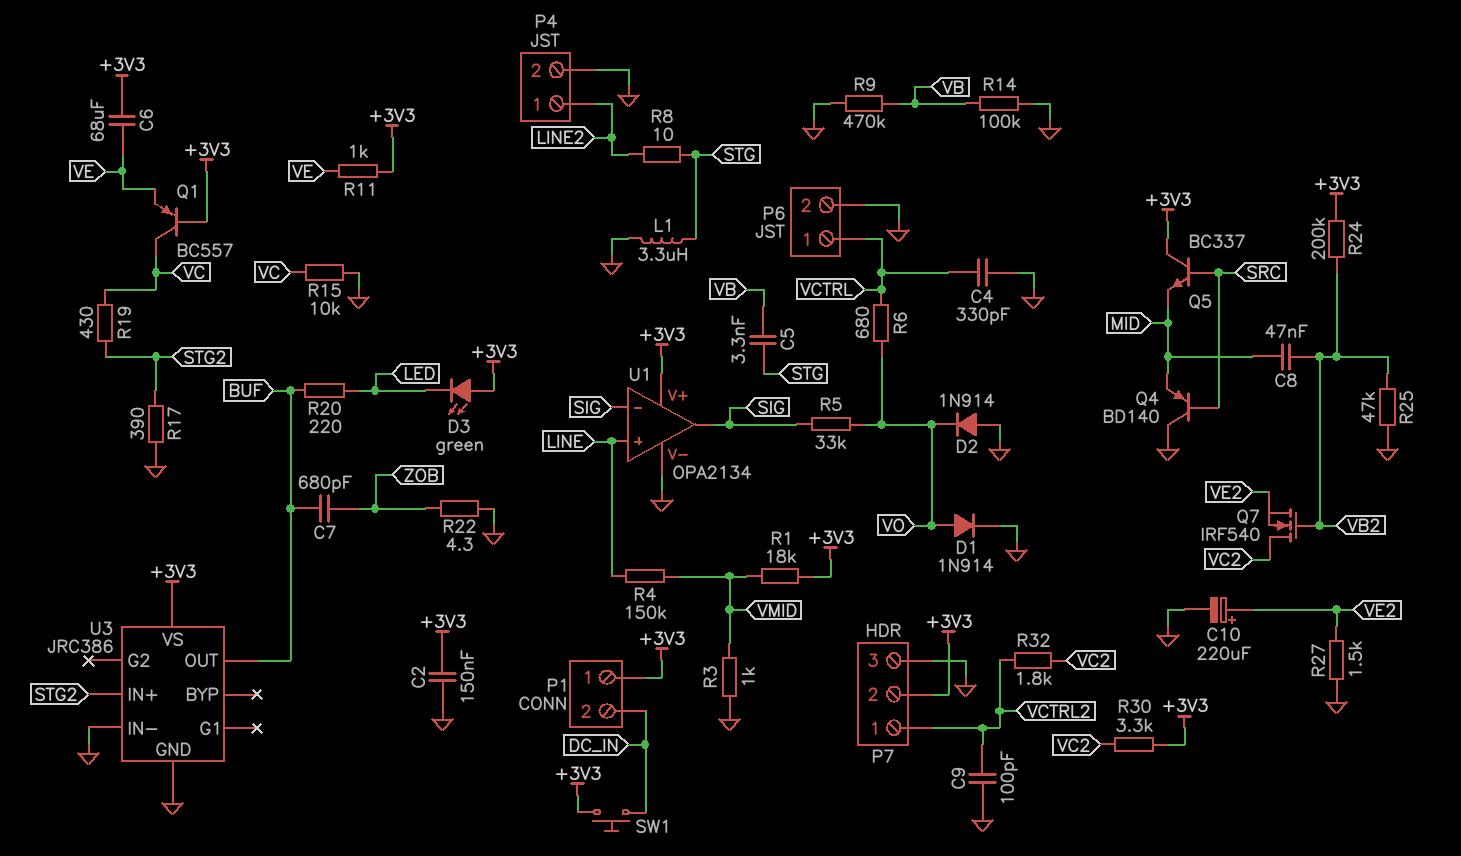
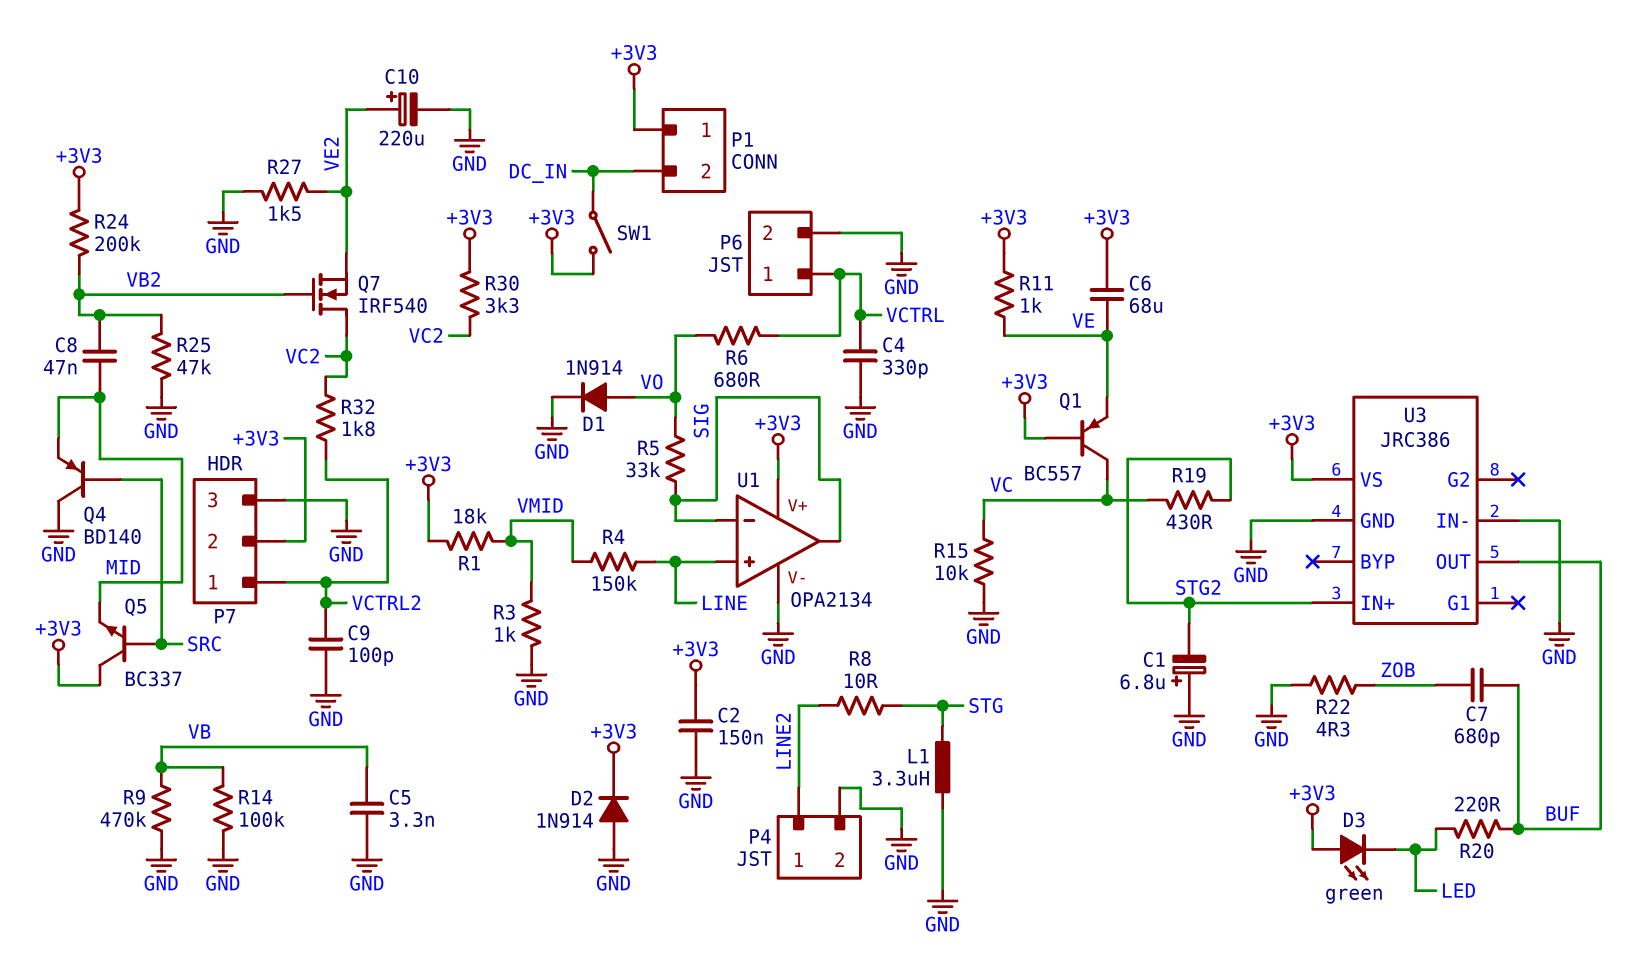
C1: none -> 6.8uF (plus GND, minus STG2)
C5: 3.3nF (STG, VB) -> 3.3nF (GND, VB)
D2: diode 1N914 (A GND, K VO) -> diode 1N914 (A GND, K +3V3)
R17: 390 (GND, STG2) -> none
SW1: button (+3V3, DC_IN) -> switch (+3V3, DC_IN)

